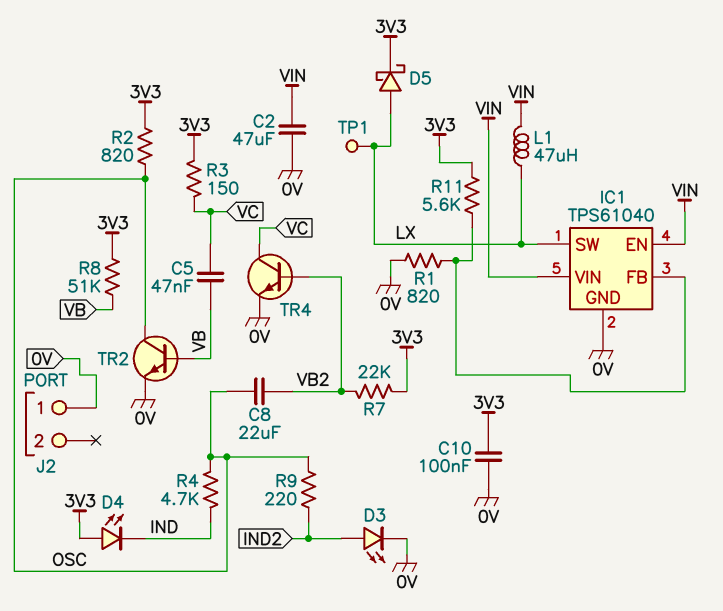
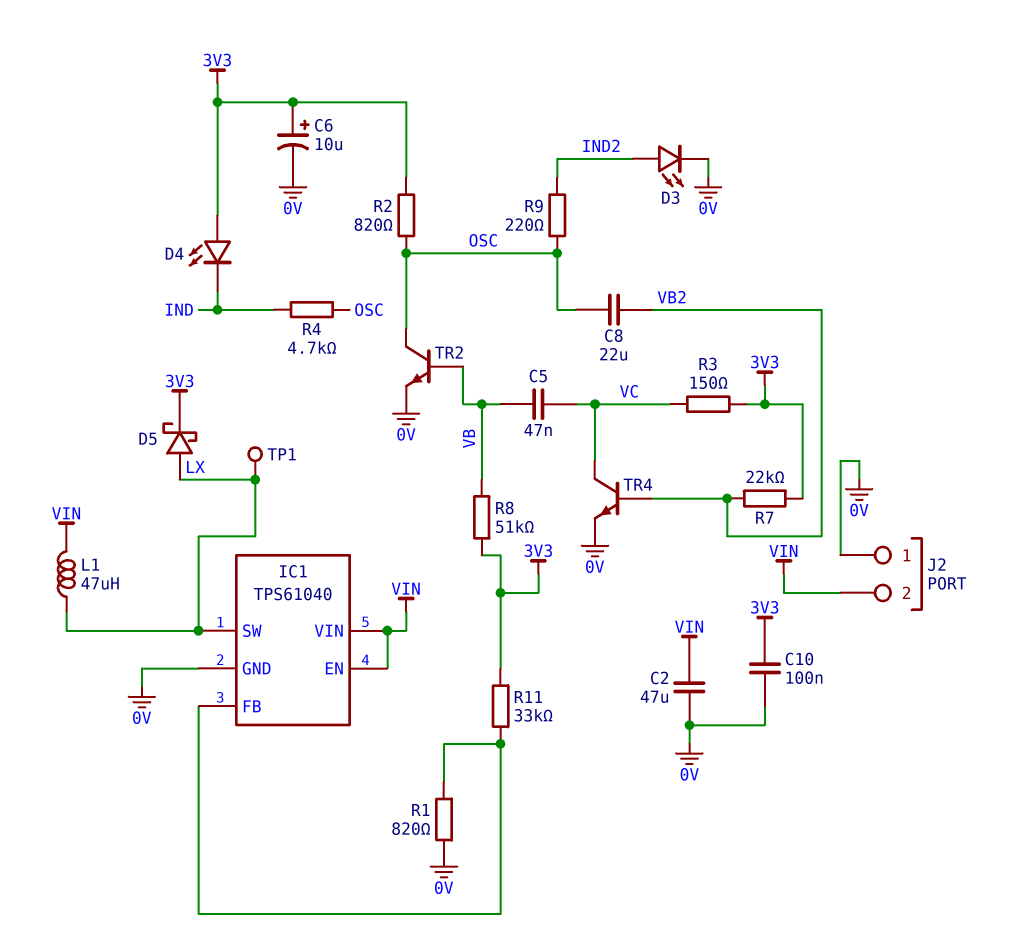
C6: none -> 10uF (plus 3V3, minus 0V)
J2 pin 2: none -> VIN
R11: 5.6k (3V3, IC1/FB) -> 33k (3V3, IC1/FB)

